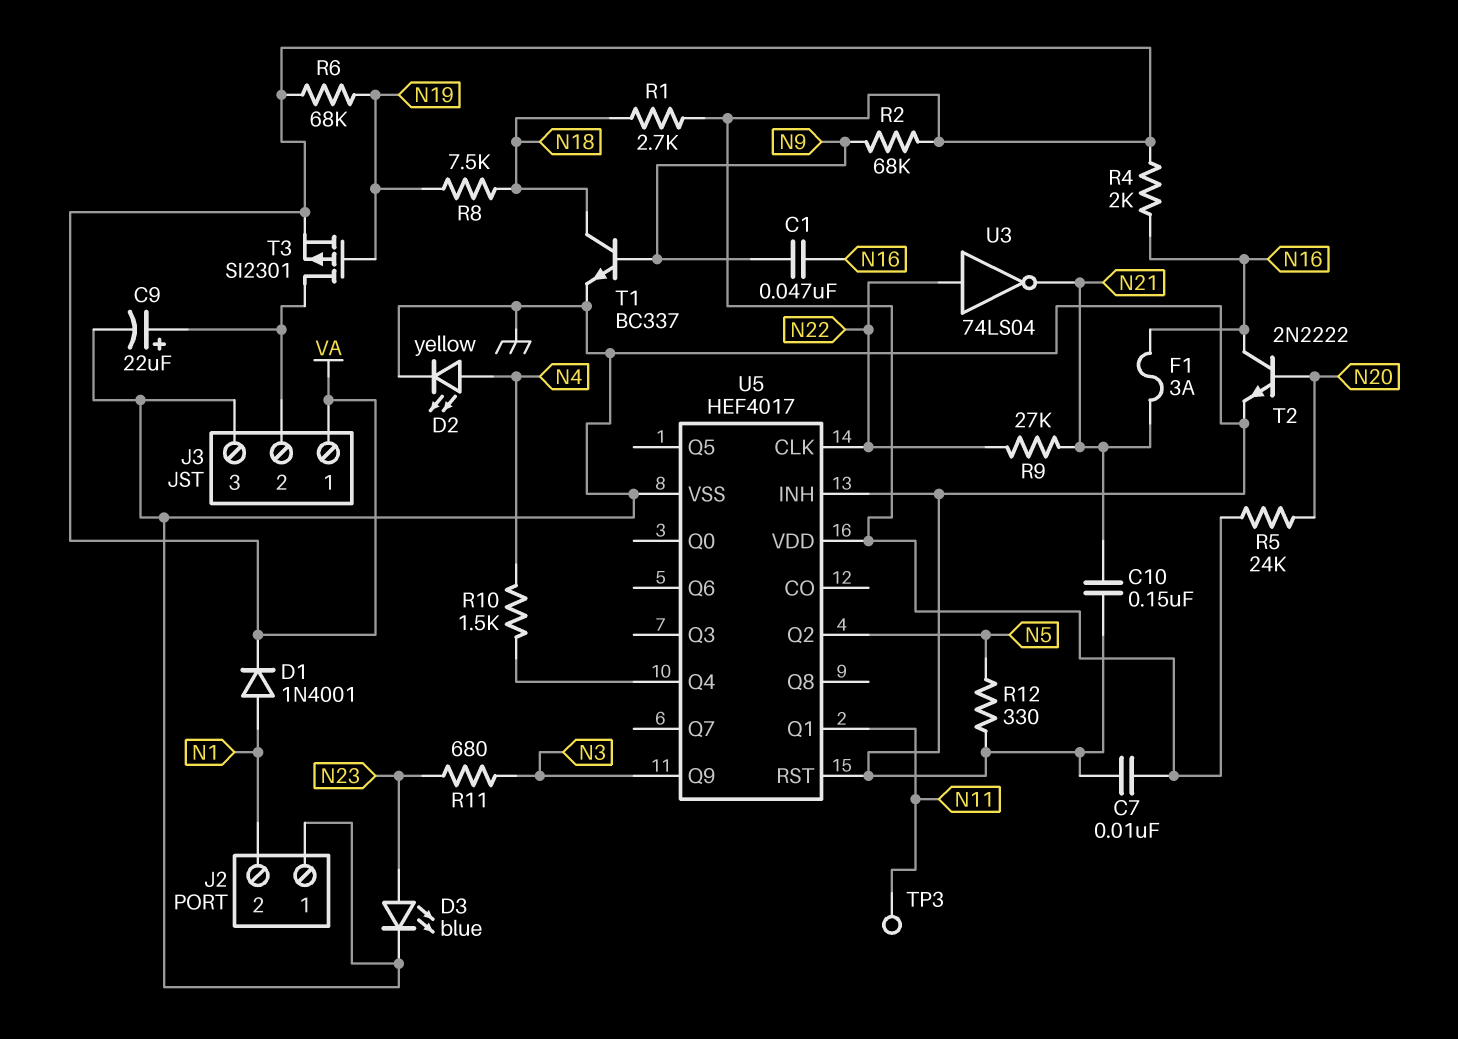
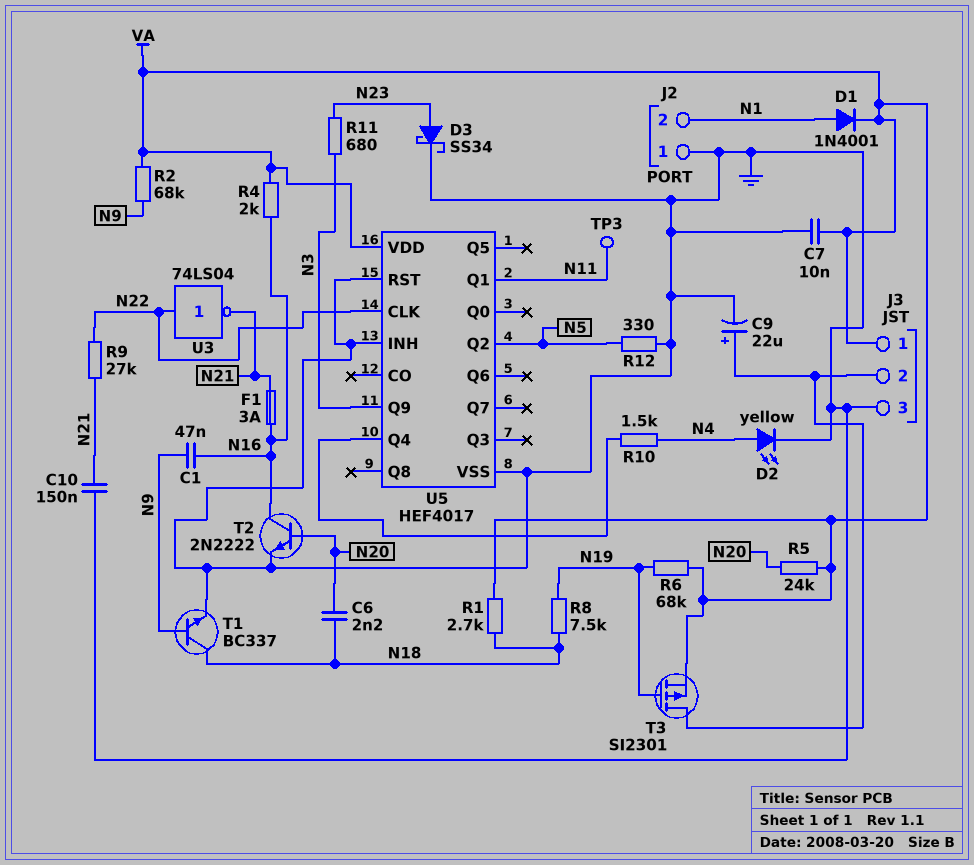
C6: none -> 2.2nF (N18, N20)
D3: LED blue (A N23, K GND) -> schottky SS34 (A N23, K GND)

